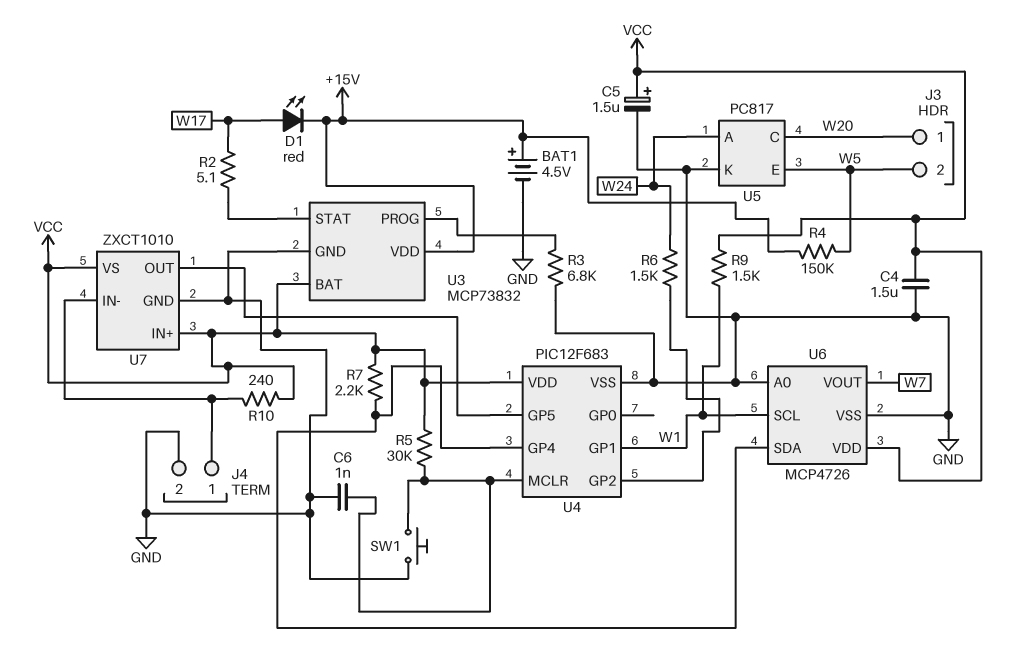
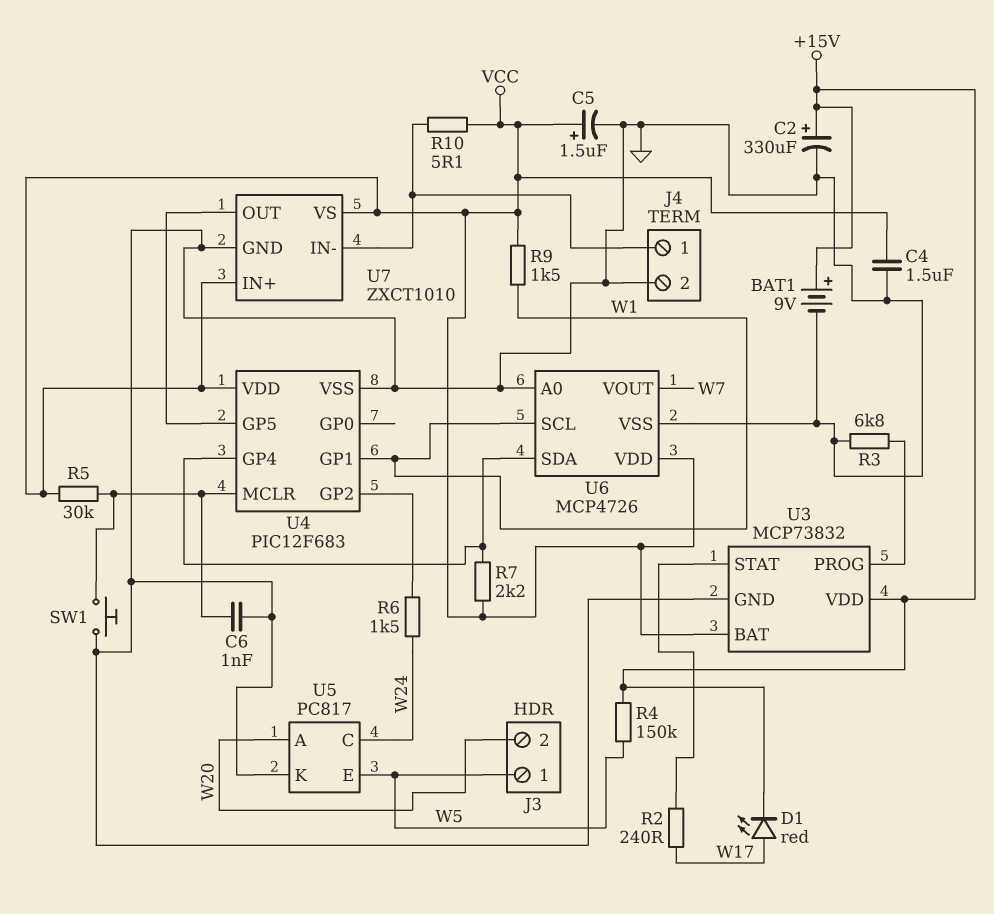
BAT1: 4.5V (plus +15V, minus GND) -> 9V (plus +15V, minus GND)
C2: none -> 330uF (plus +15V, minus GND)
J3 pin 1: W20 -> W5
J3 pin 2: W5 -> W20
R2: 5.1 (U3/STAT, W17) -> 240 (U3/STAT, W17)
R10: 240 (J4/1, VCC) -> 5.1 (J4/1, VCC)
U5 pin A: W24 -> W20
U5 pin C: W20 -> W24

